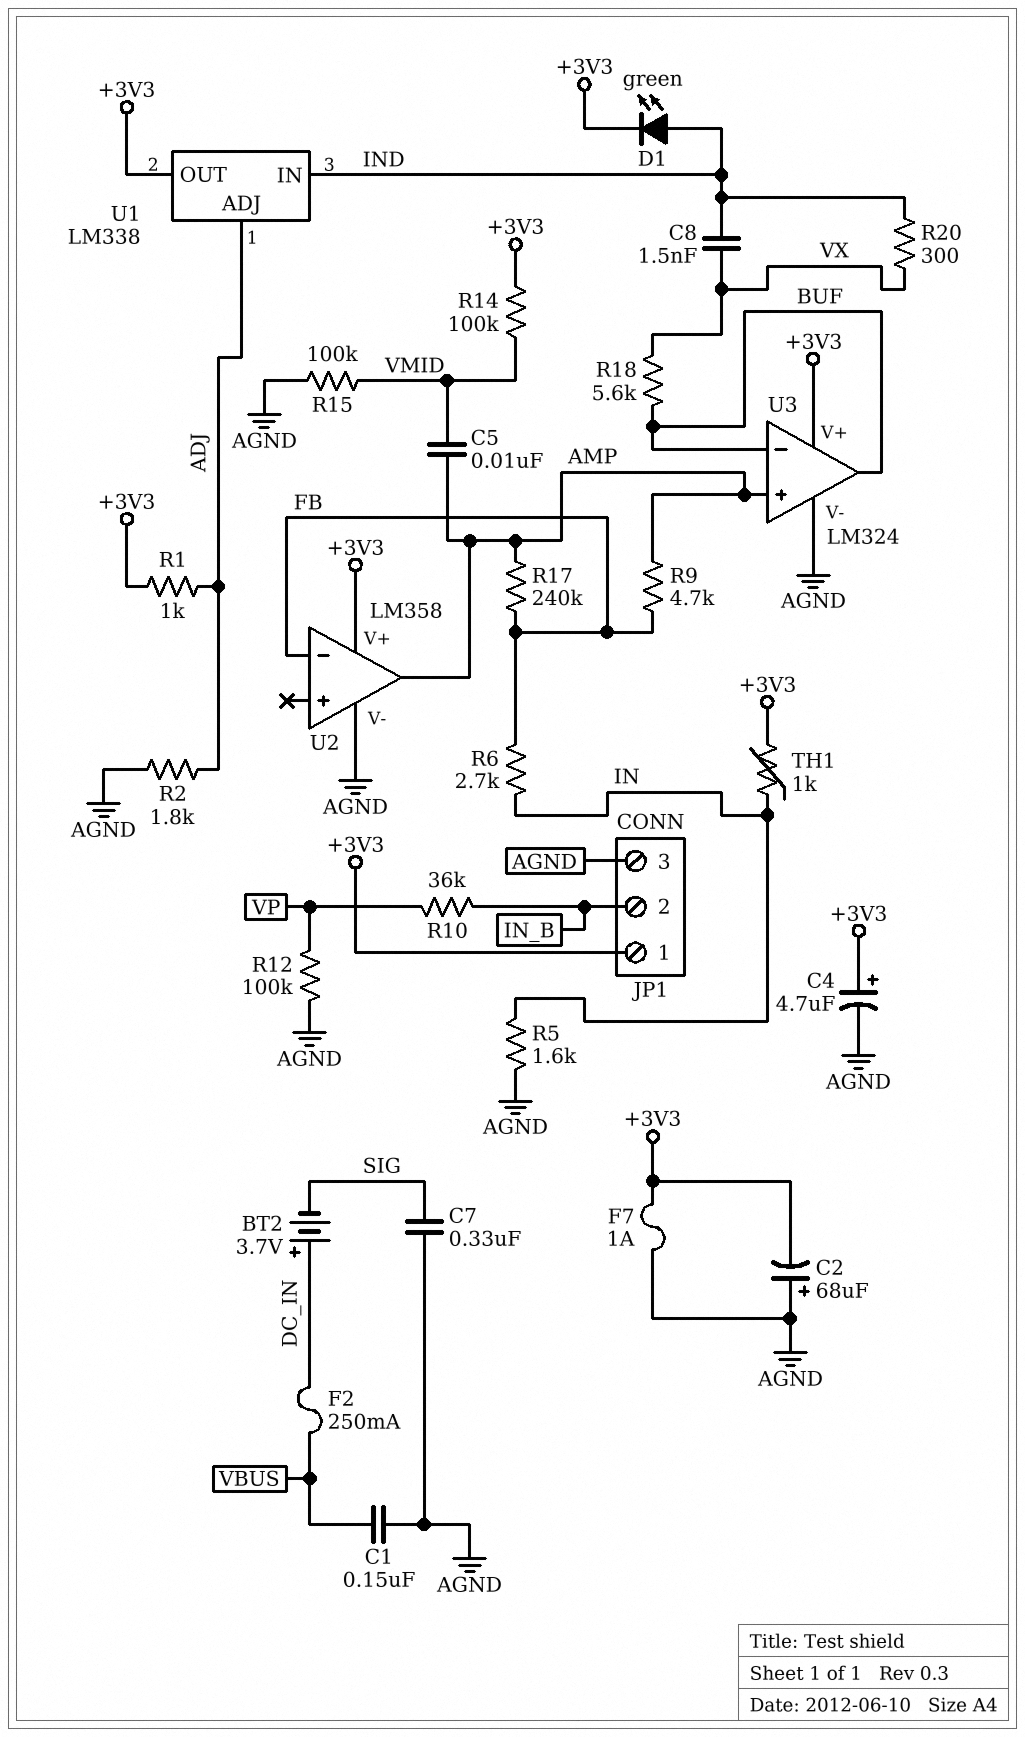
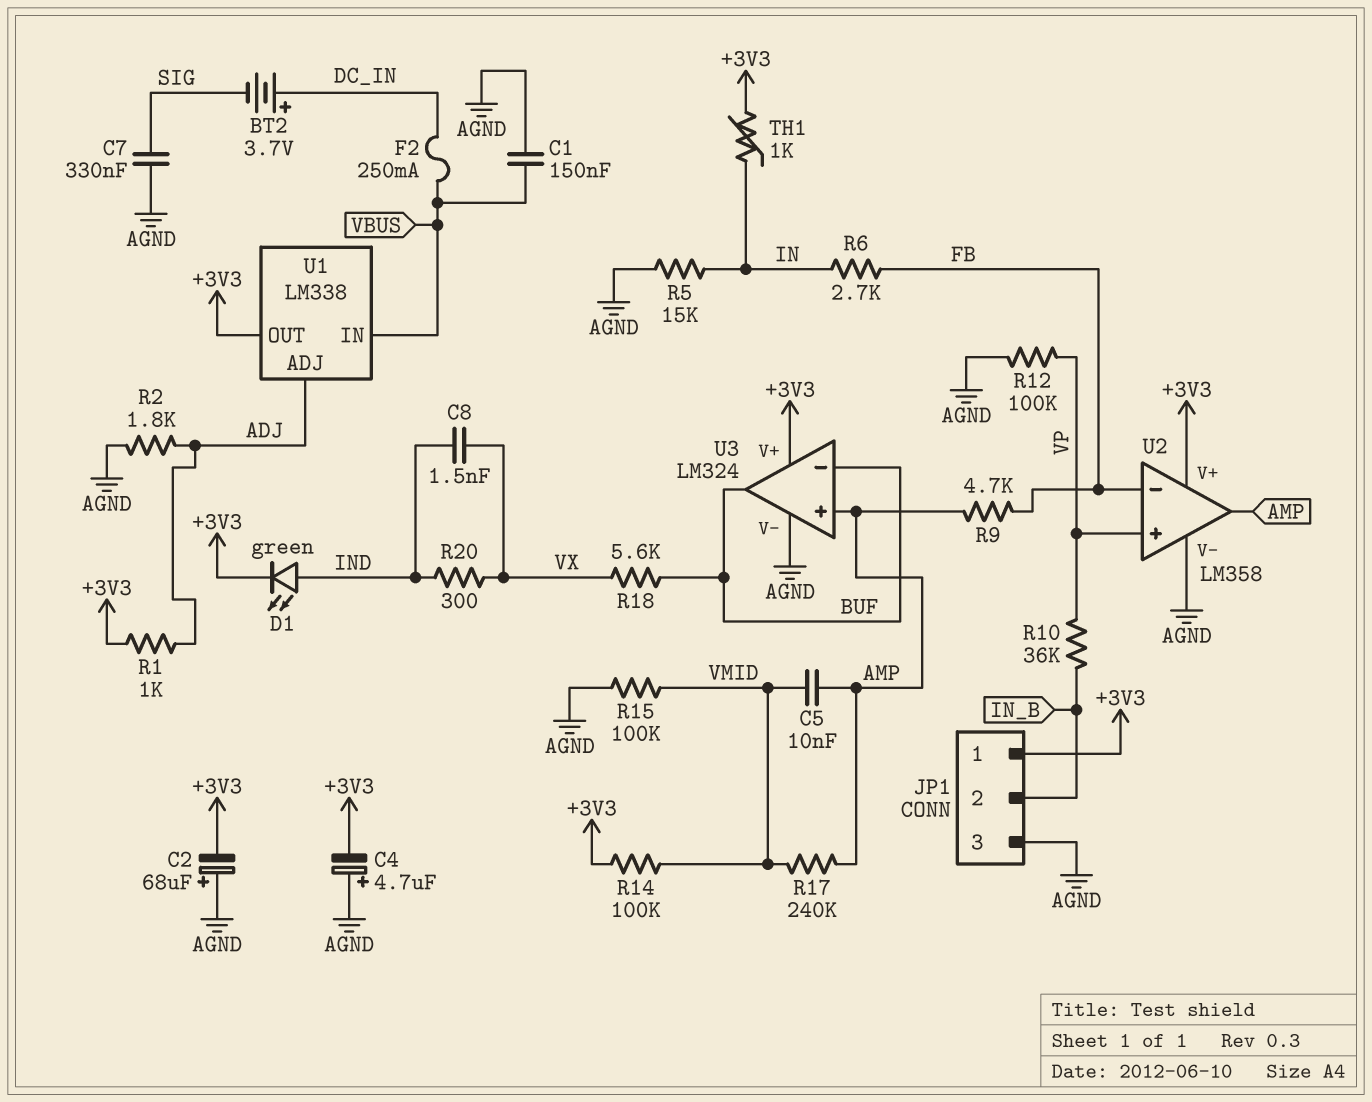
C4: 4.7uF (plus +3V3, minus AGND) -> 4.7uF (plus AGND, minus +3V3)
F7: 1A (+3V3, AGND) -> none
R5: 1.6k (AGND, IN) -> 15k (AGND, IN)
R17: 240k (AMP, FB) -> 240k (AMP, VMID)
U1 pin IN: IND -> VBUS
U2 pin in+: none -> VP

